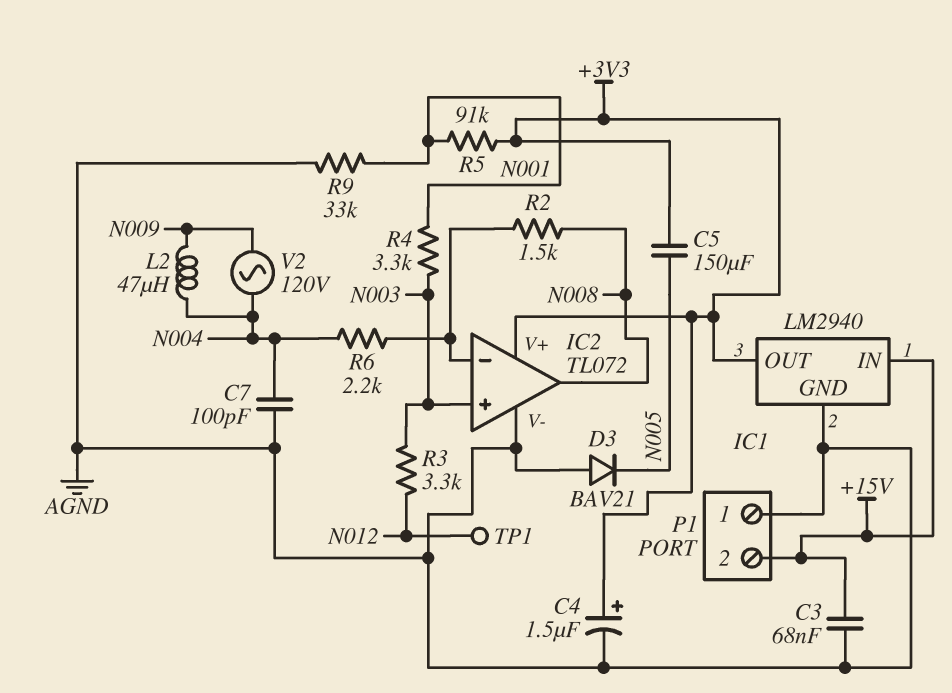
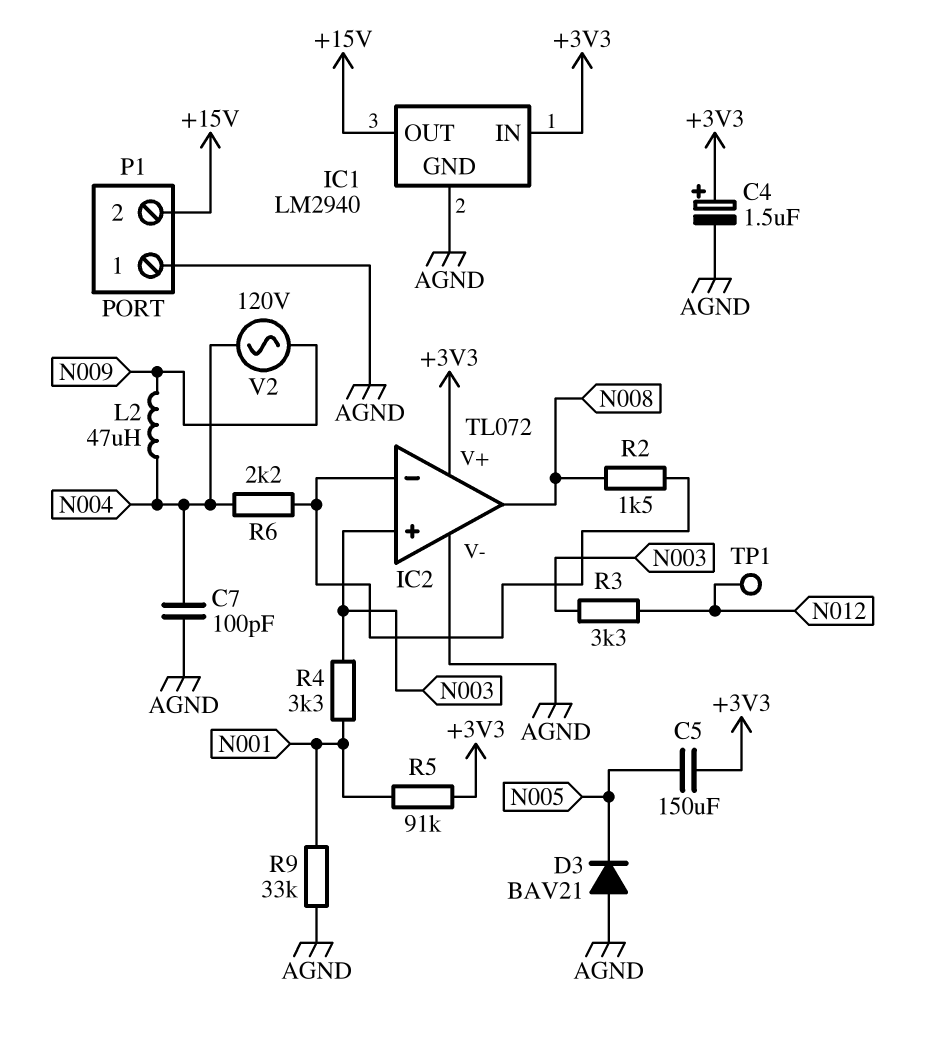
C3: 68nF (+15V, AGND) -> none
IC1 pin IN: +15V -> +3V3
IC1 pin OUT: +3V3 -> +15V

